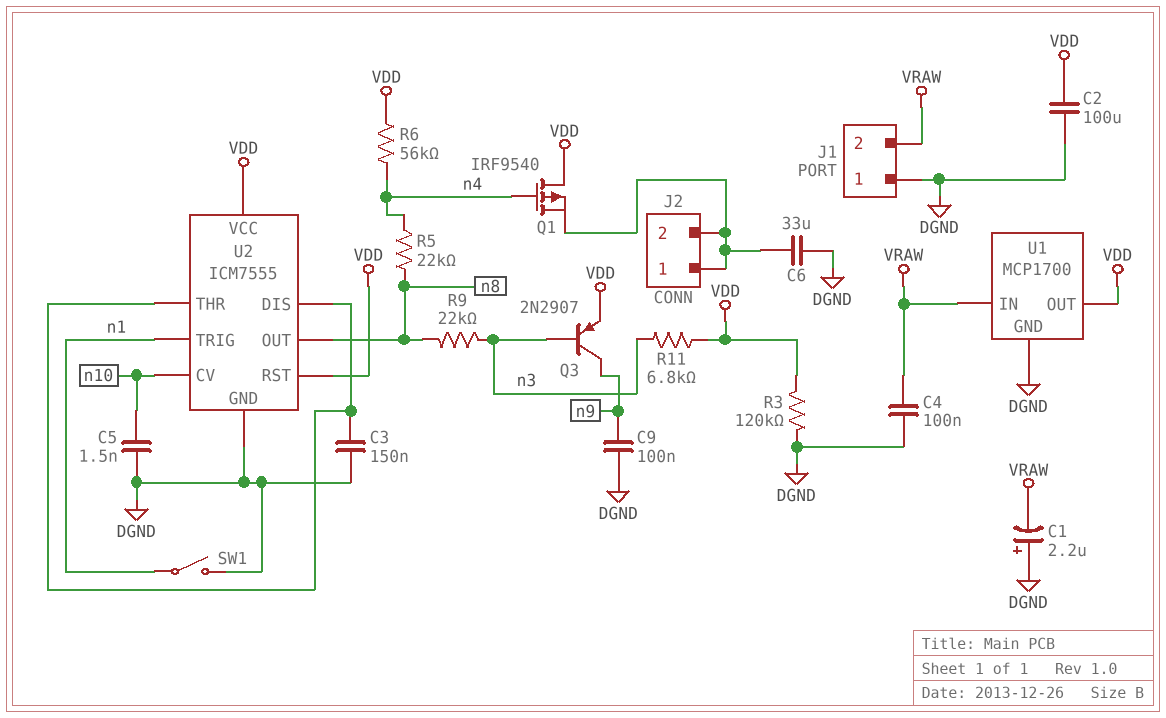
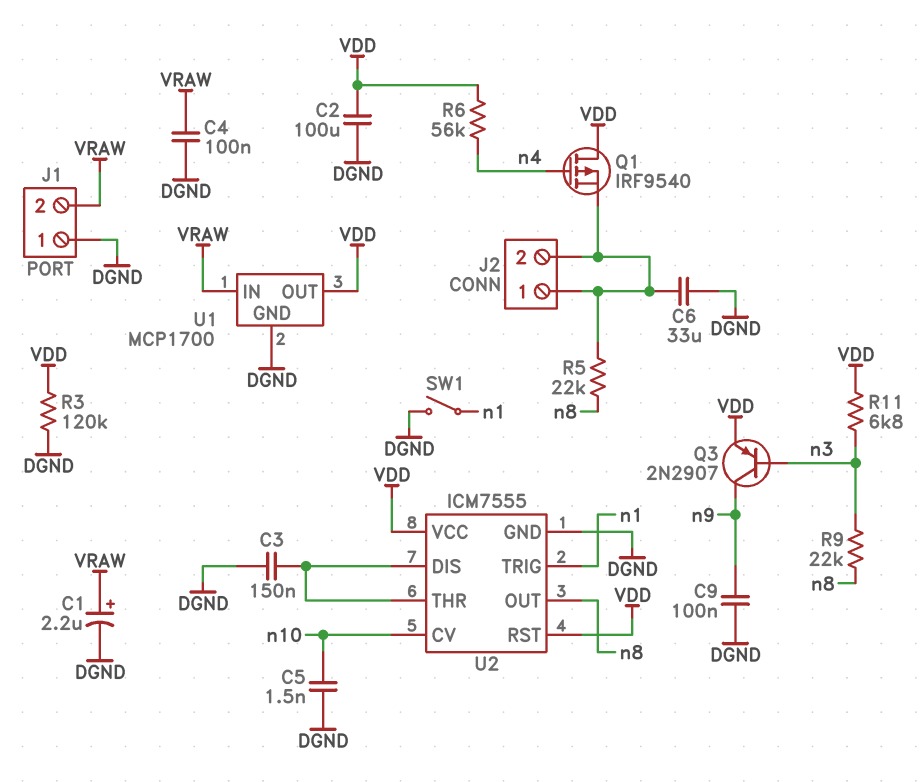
C1: 2.2uF (plus DGND, minus VRAW) -> 2.2uF (plus VRAW, minus DGND)
R5: 22k (n4, n8) -> 22k (J2/1, n8)

